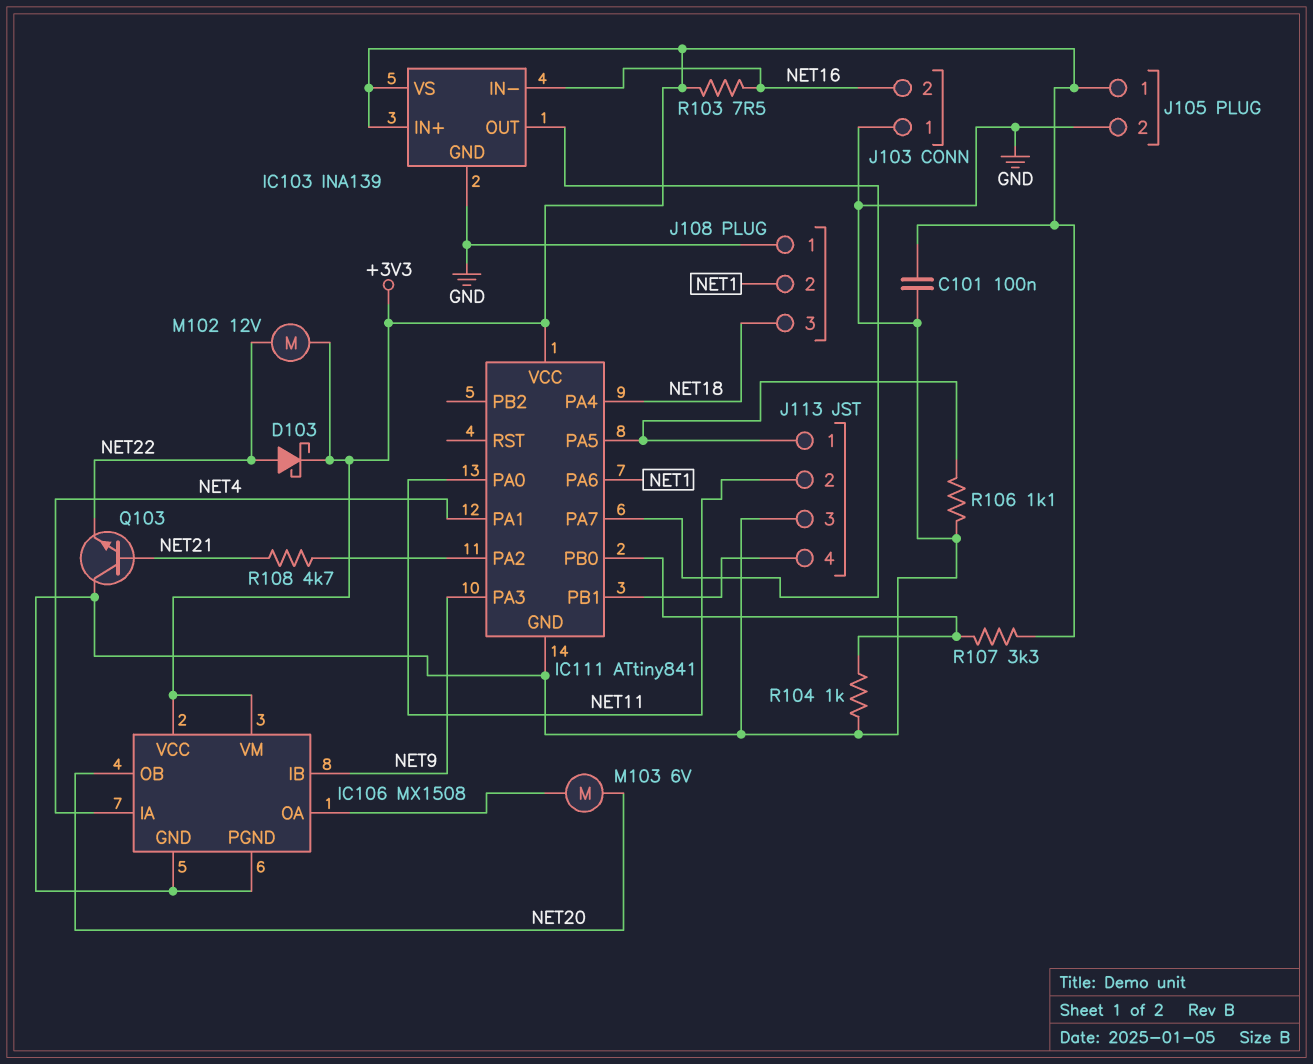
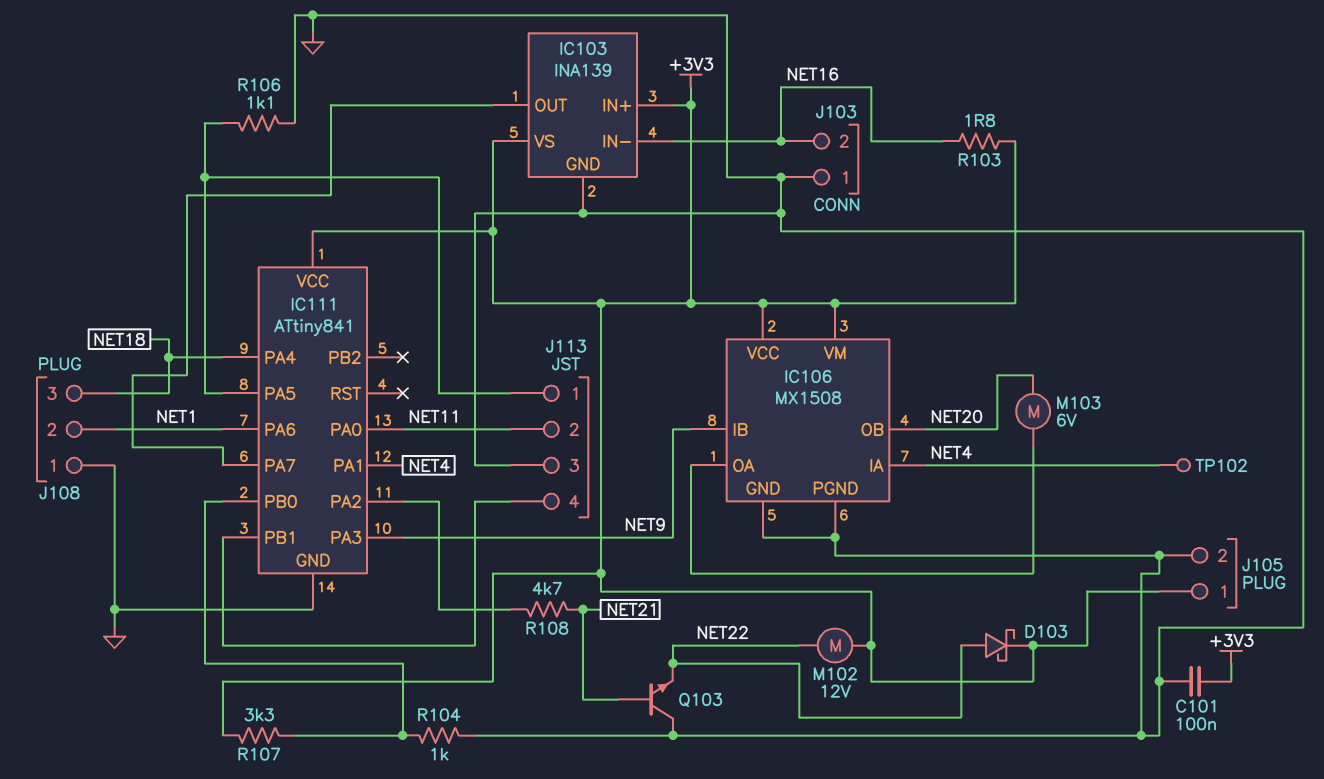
R103: 7.5 (+3V3, NET16) -> 1.8 (+3V3, NET16)
TP102: none -> test point (NET4)

